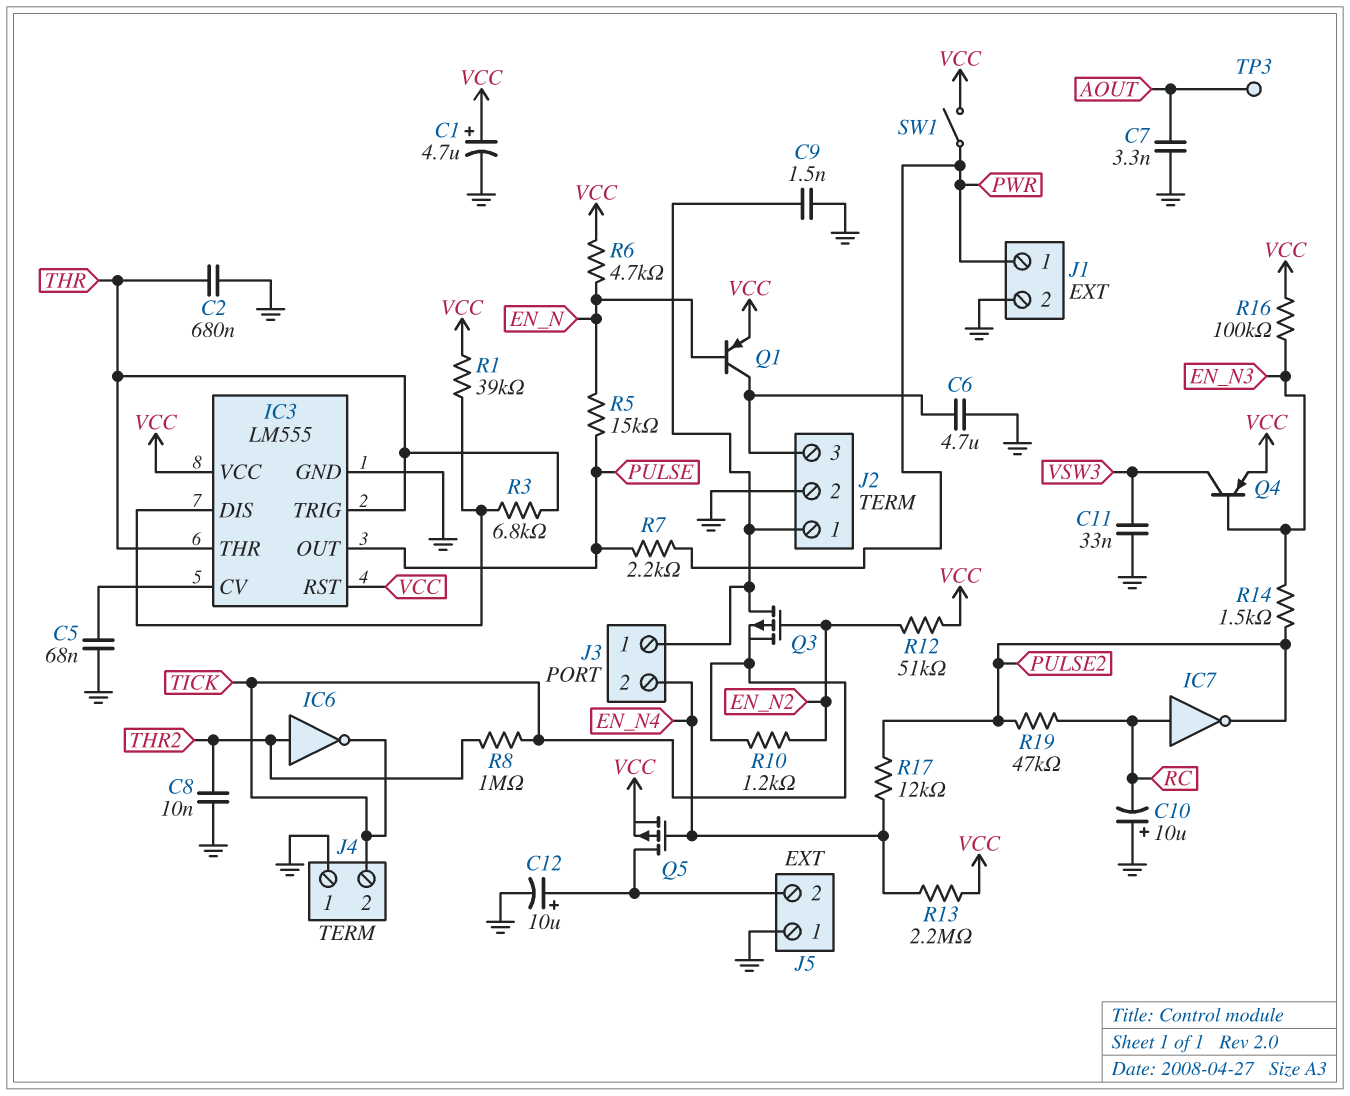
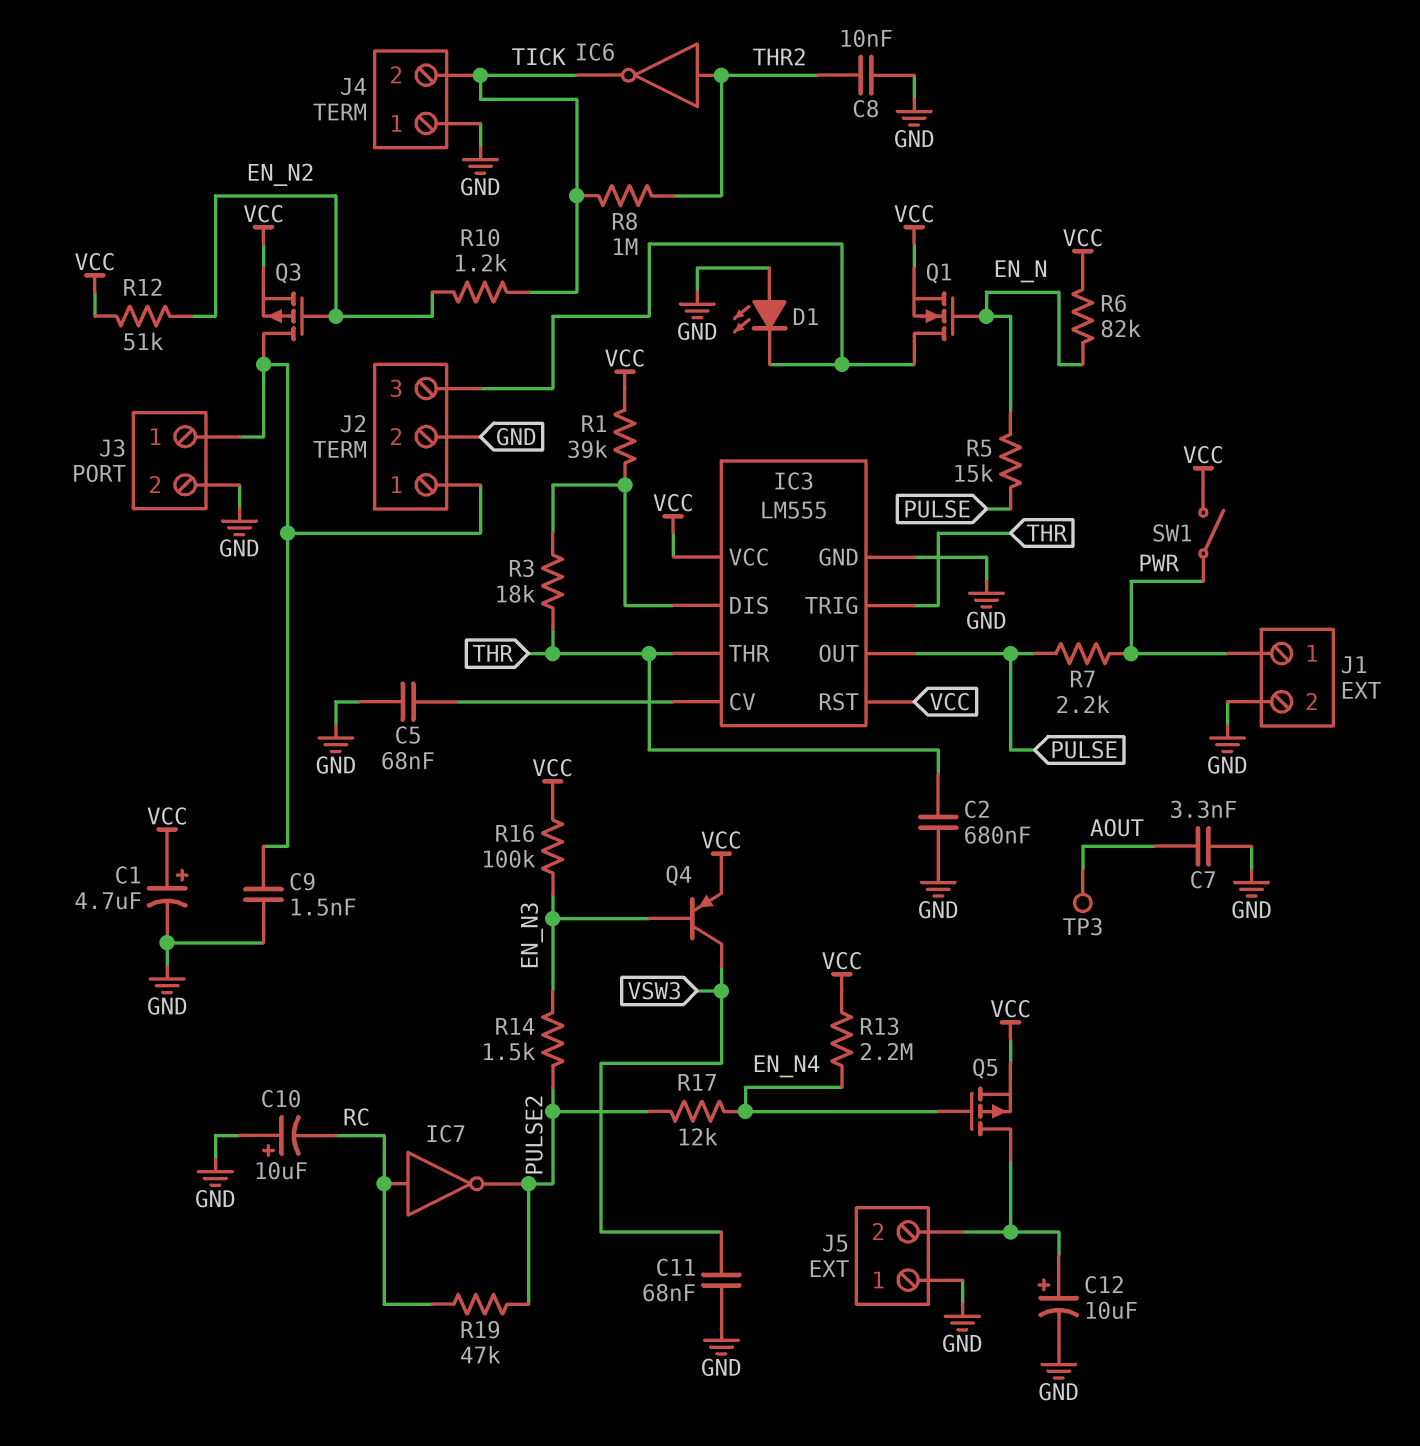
C6: 4.7uF (GND, J2/3) -> none
C11: 33nF (GND, VSW3) -> 68nF (GND, VSW3)
D1: none -> LED (A GND, K J2/3)
J3 pin 2: EN_N4 -> GND
Q1: PNP (B EN_N, C J2/3, E VCC) -> NMOS (G EN_N, D J2/3, S VCC)
Q3: PMOS (G EN_N2, D J2/1, S TICK) -> PMOS (G EN_N2, D J2/1, S VCC)
R3: 6.8k (IC3/DIS, THR) -> 18k (IC3/DIS, THR)
R6: 4.7k (EN_N, VCC) -> 82k (EN_N, VCC)

